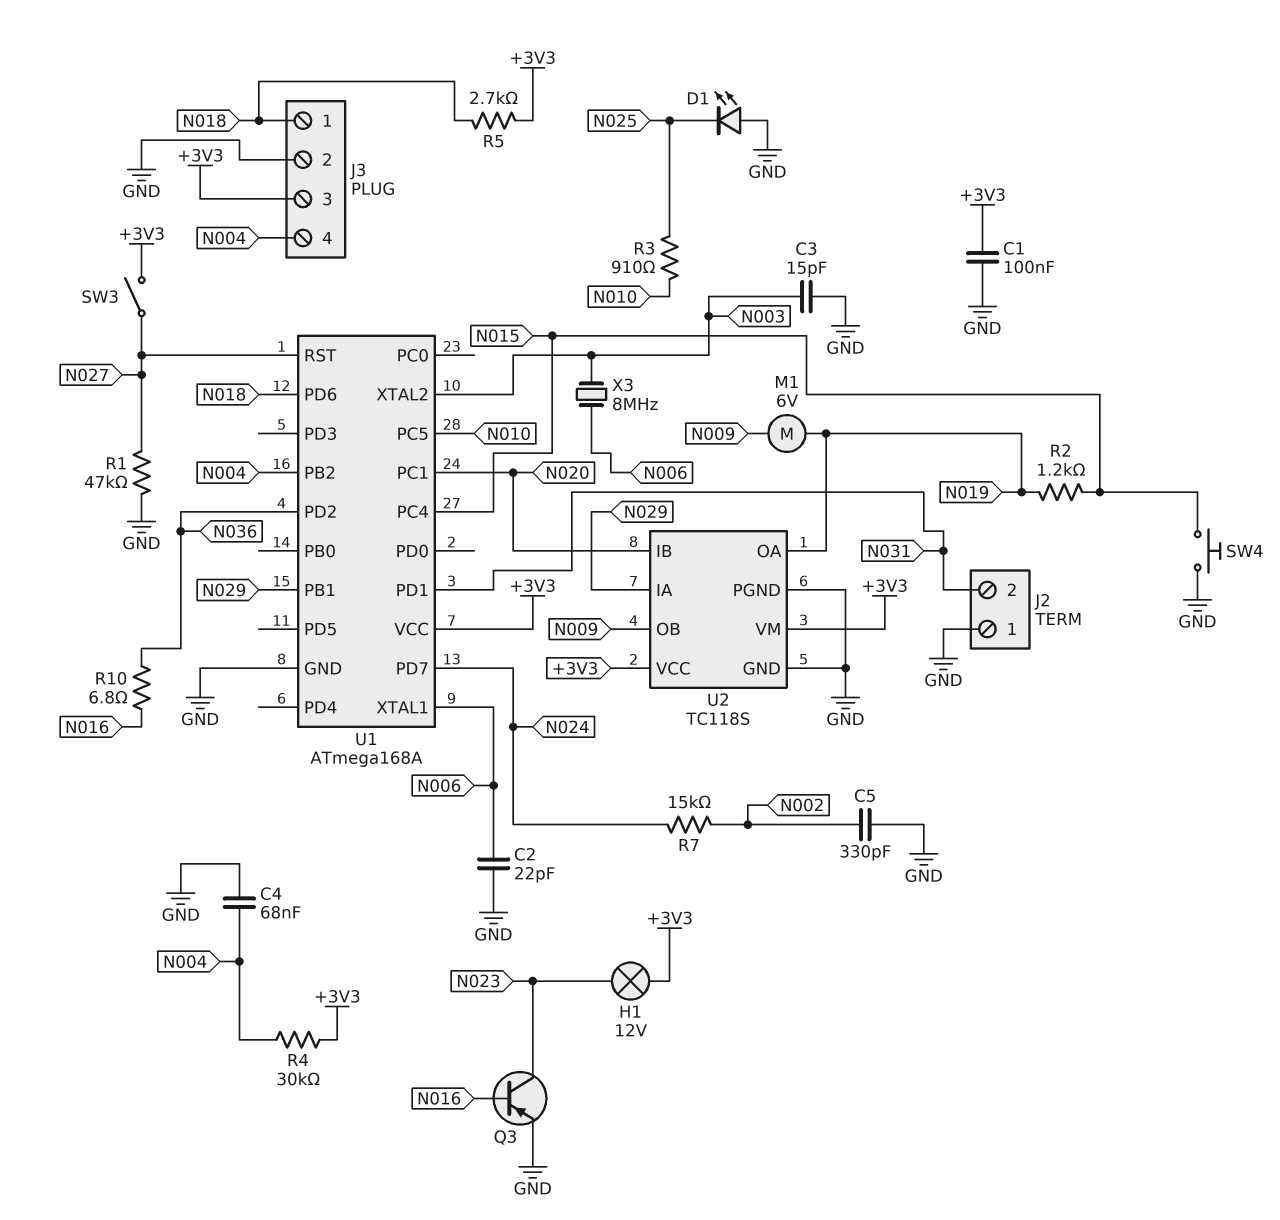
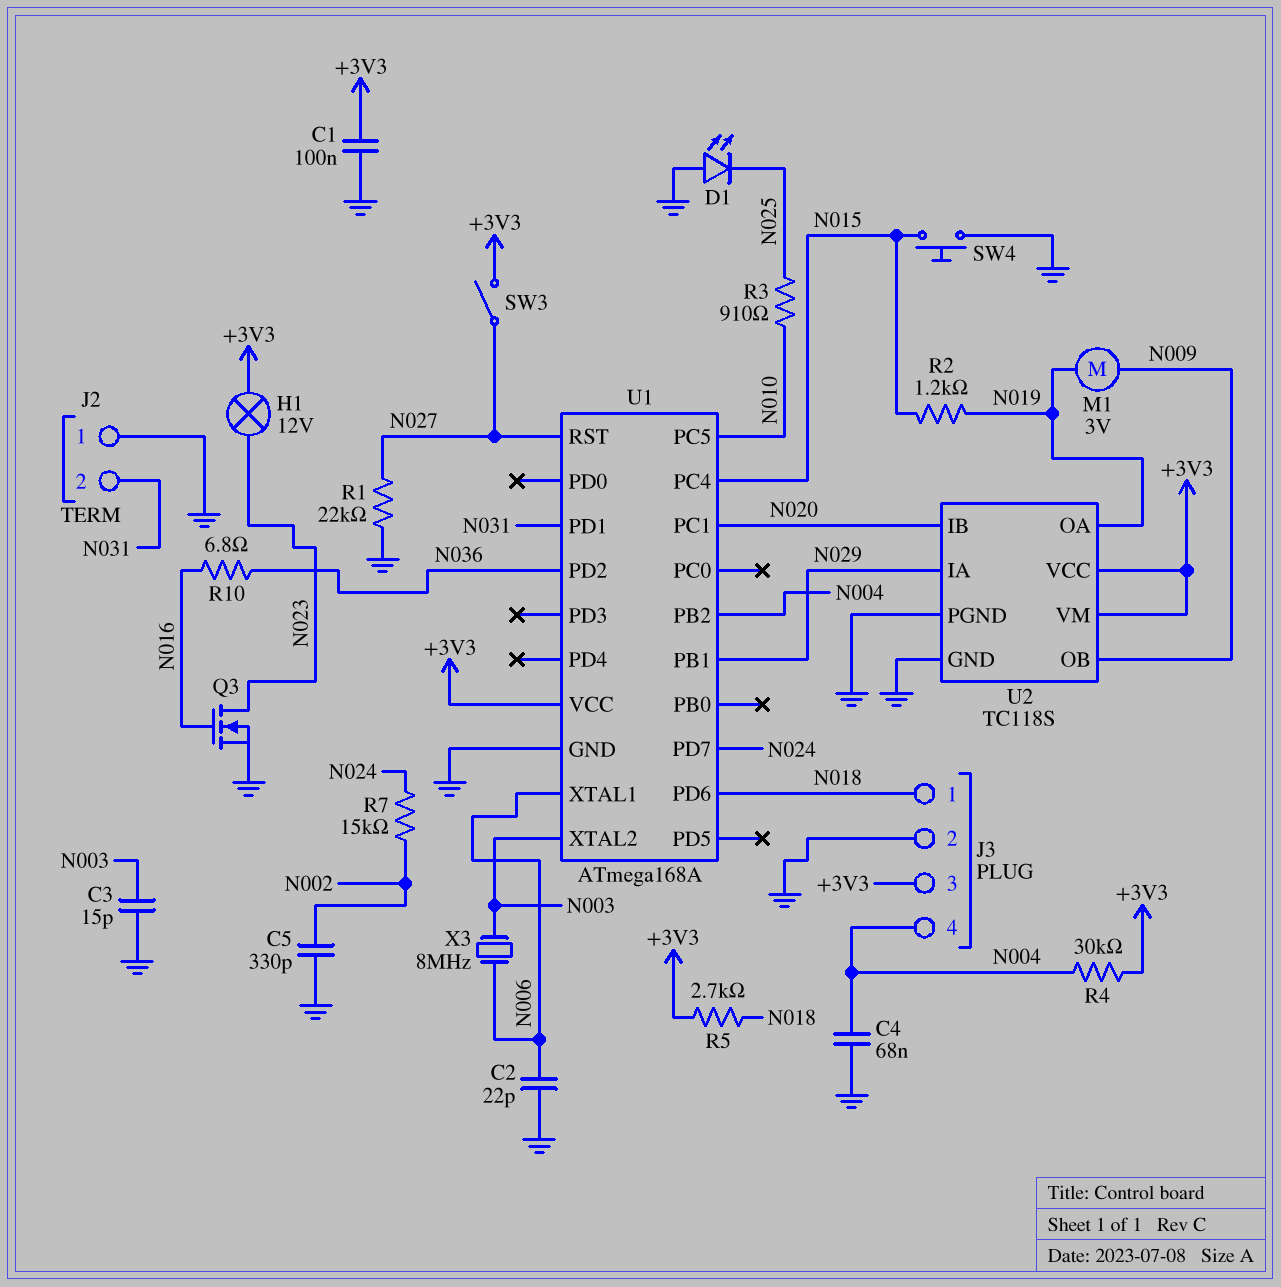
M1: motor 6V (N009, N019) -> motor 3V (N009, N019)
Q3: PNP (B N016, C N023, E GND) -> NMOS (G N016, D N023, S GND)
R1: 47k (GND, N027) -> 22k (GND, N027)

